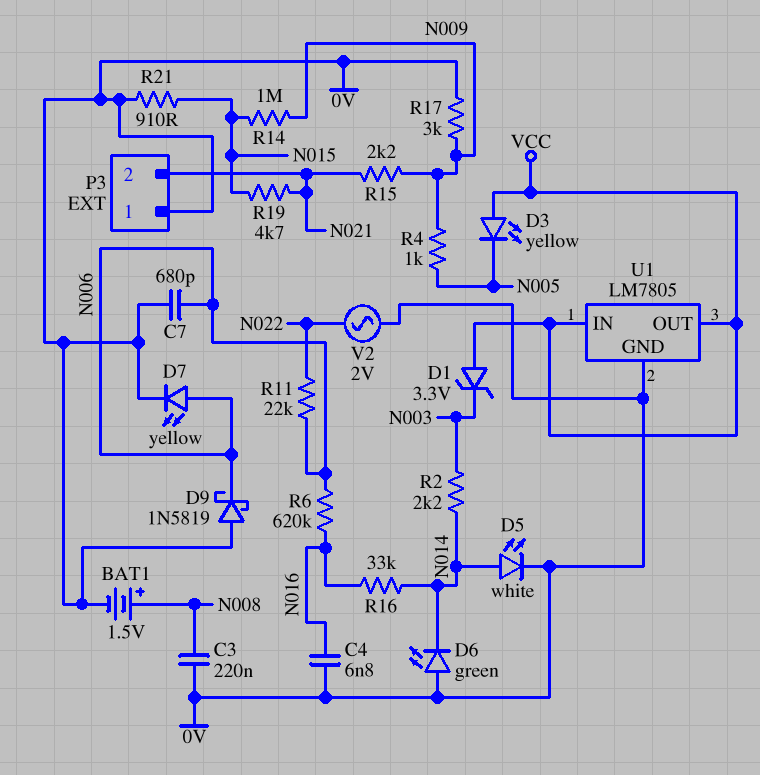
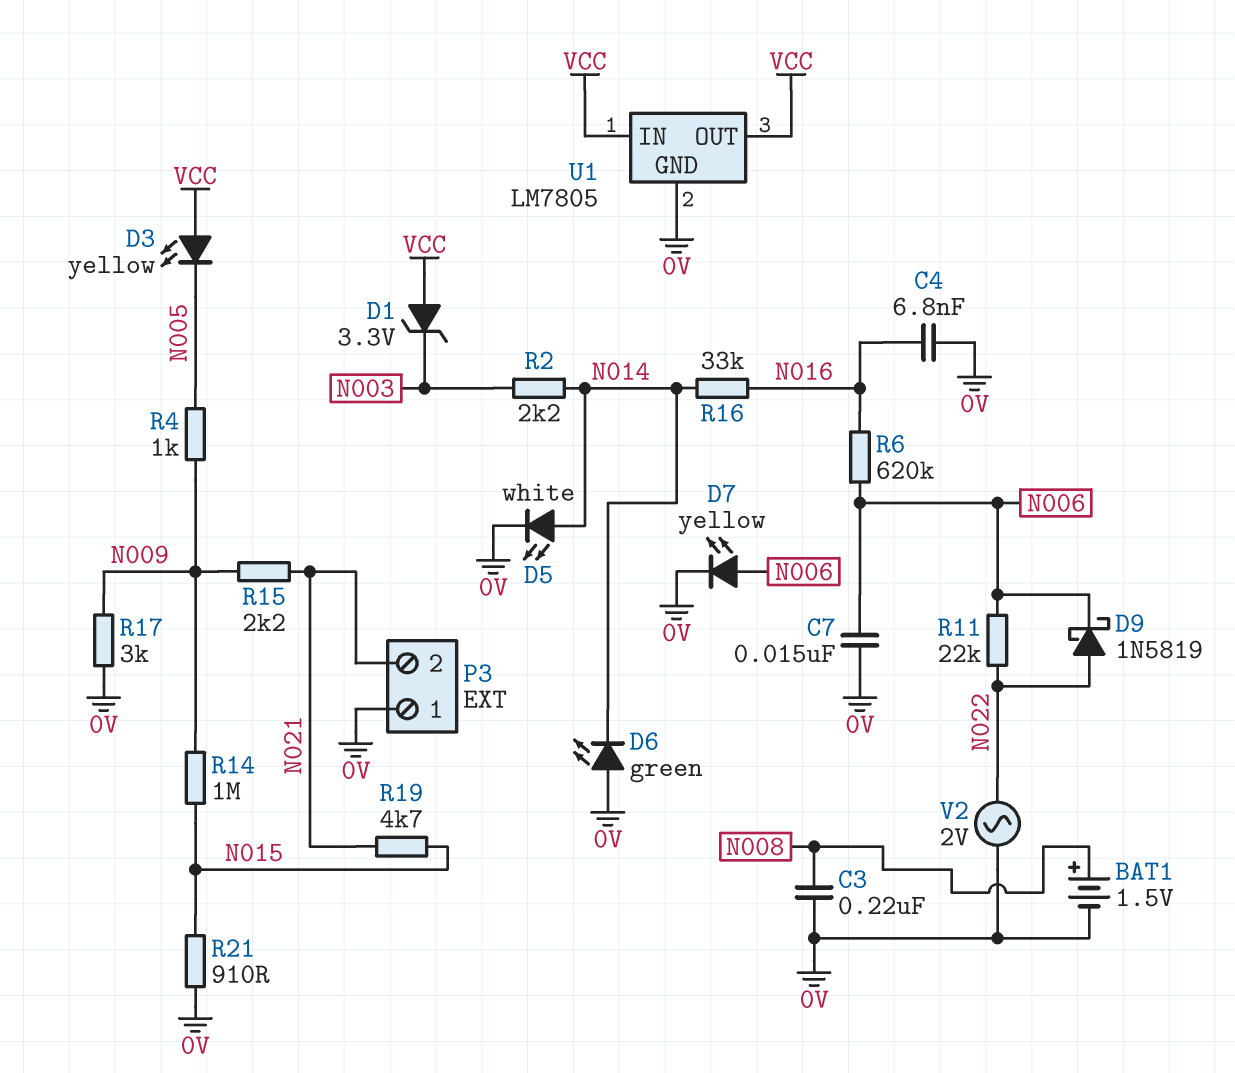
C7: 680pF (0V, N006) -> 15nF (0V, N006)
D9: schottky 1N5819 (A 0V, K N006) -> schottky 1N5819 (A N022, K N006)

